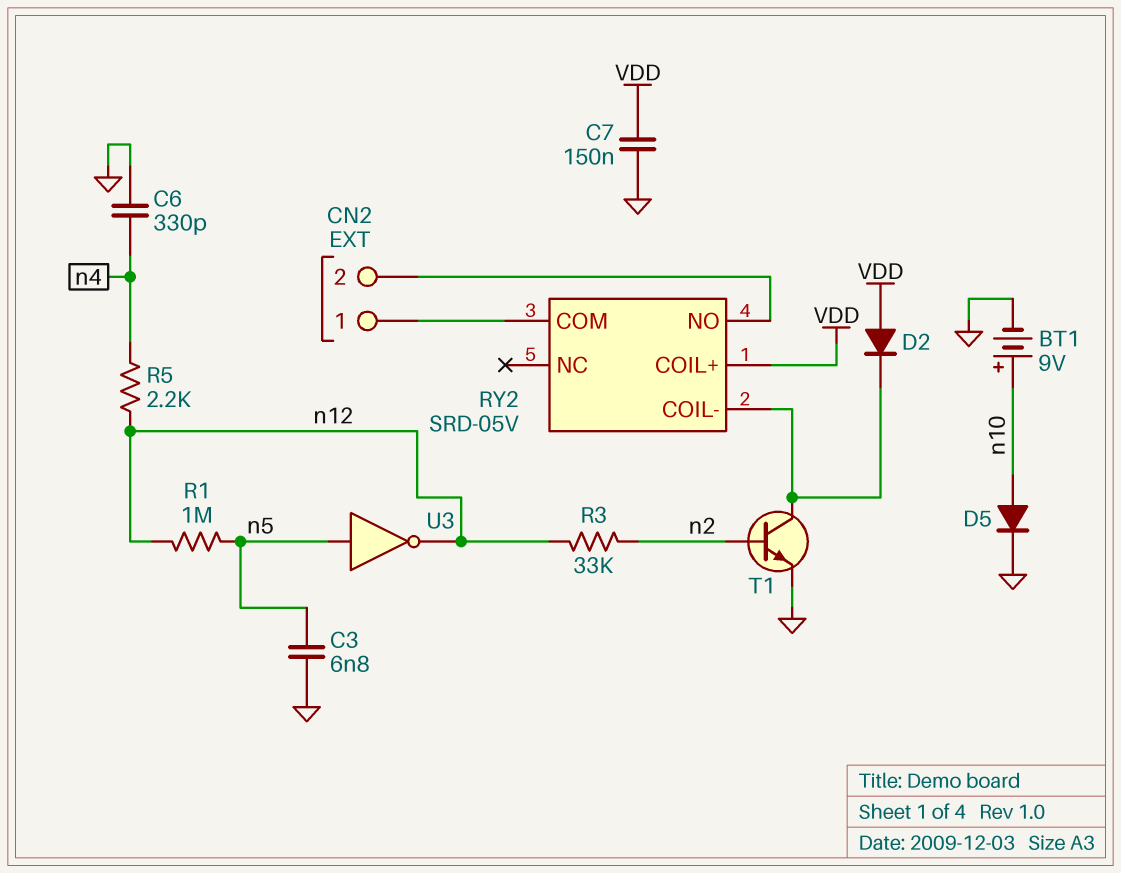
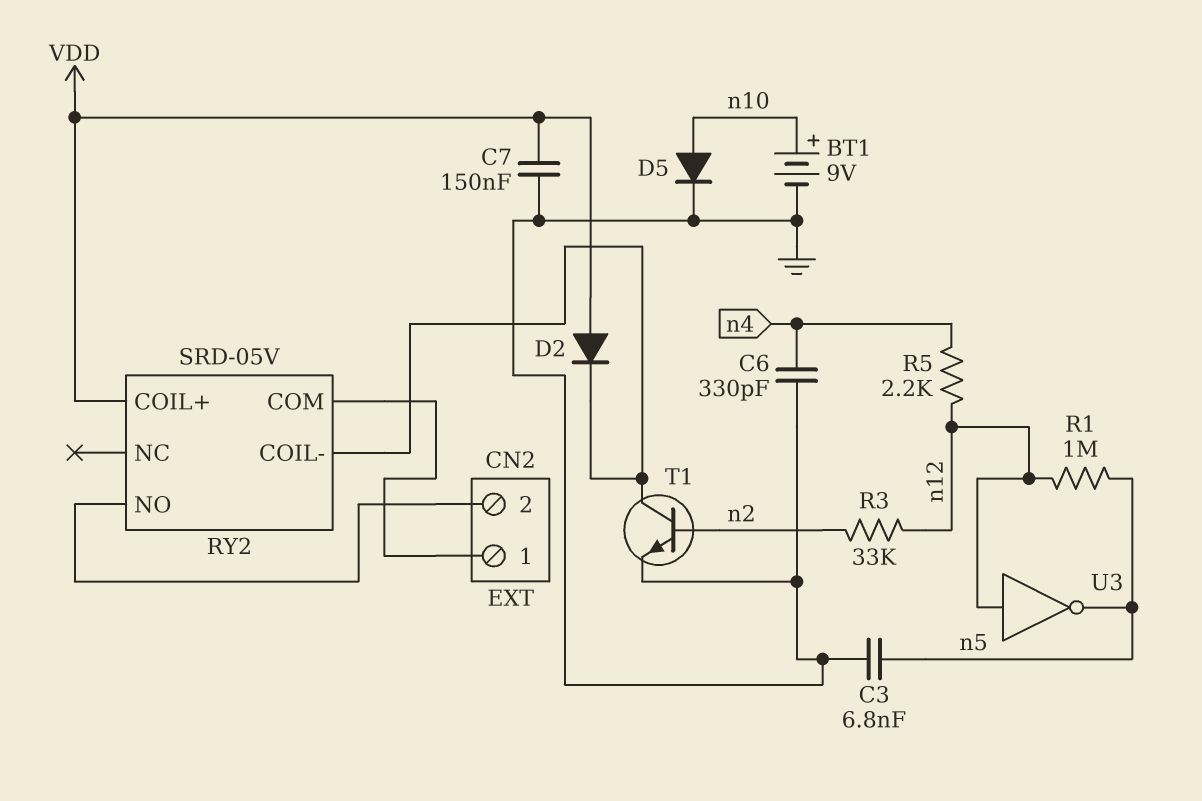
U3: NOT (in n5, out n12) -> NOT (in n12, out n5)

